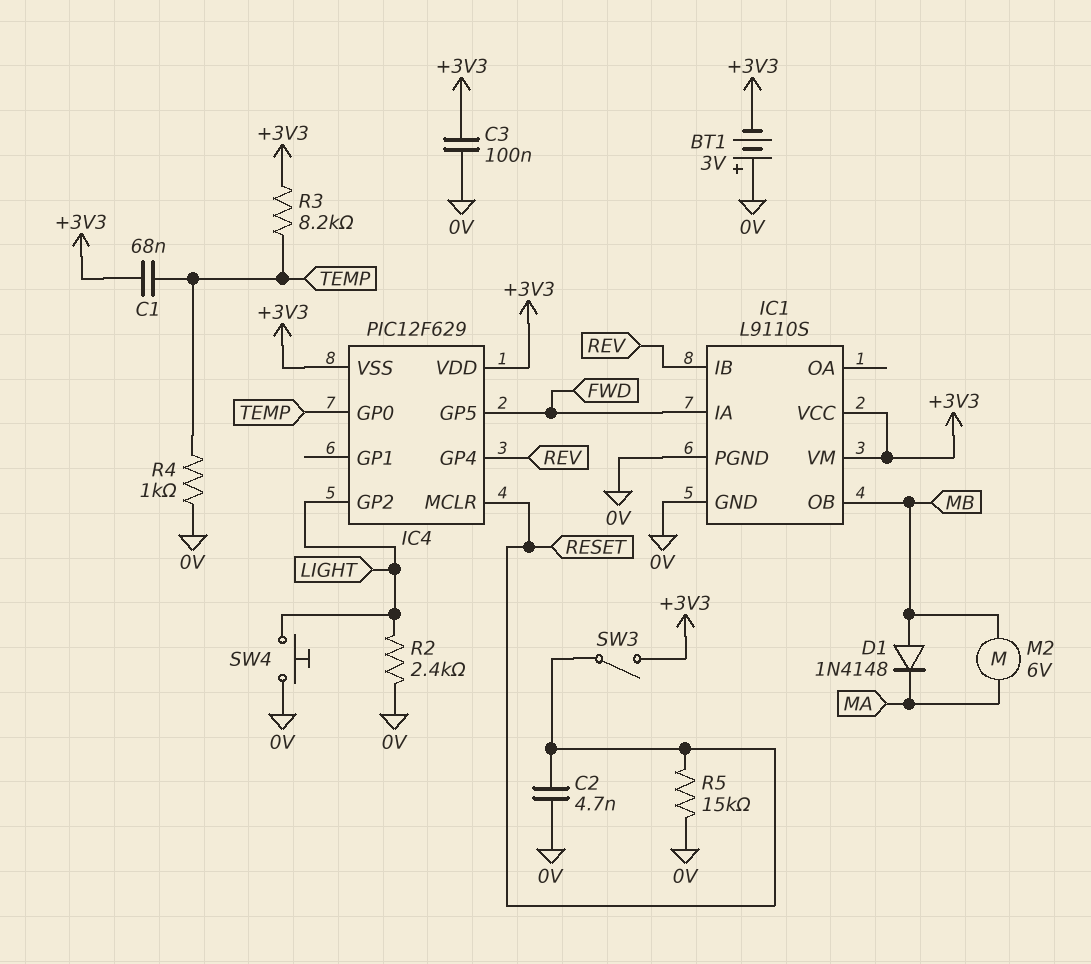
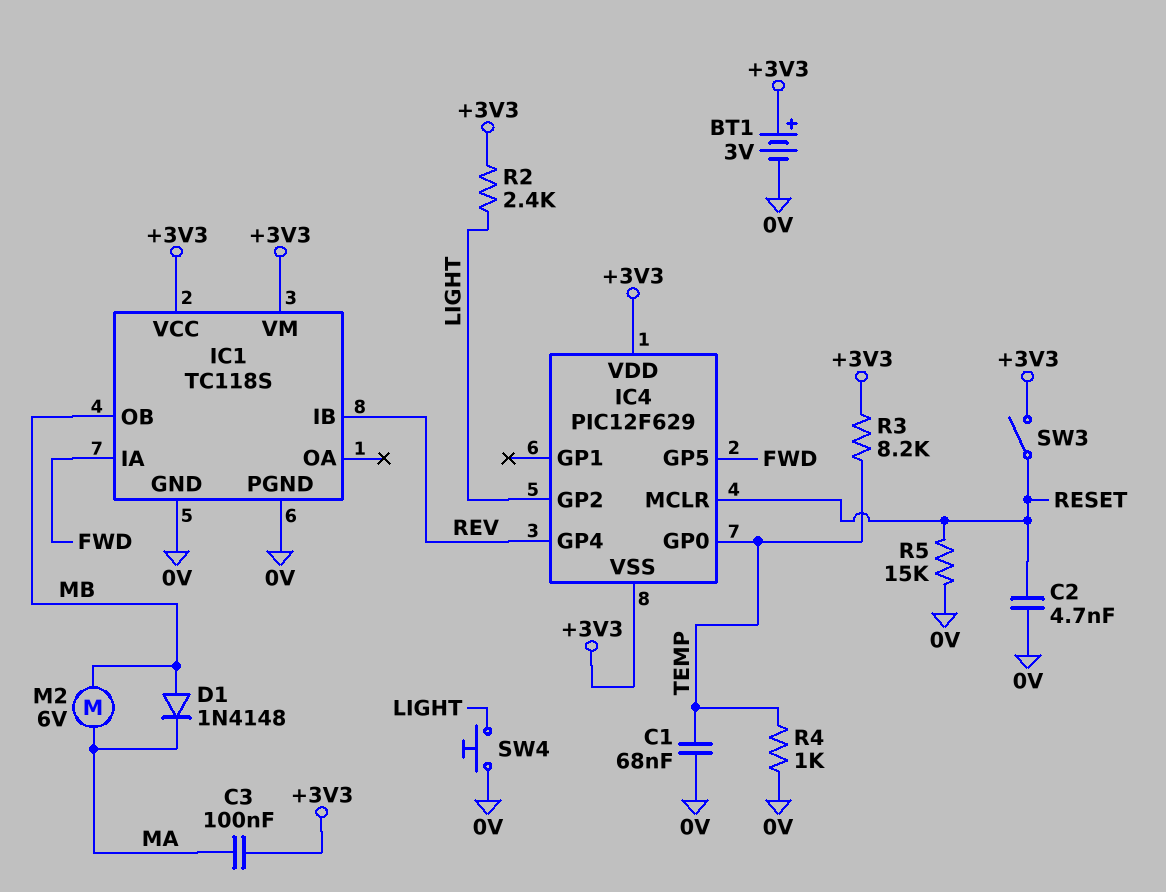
BT1: 3V (plus 0V, minus +3V3) -> 3V (plus +3V3, minus 0V)
C1: 68nF (+3V3, TEMP) -> 68nF (0V, TEMP)
C3: 100nF (+3V3, 0V) -> 100nF (+3V3, MA)
IC1: L9110S -> TC118S
R2: 2.4k (0V, LIGHT) -> 2.4k (+3V3, LIGHT)

